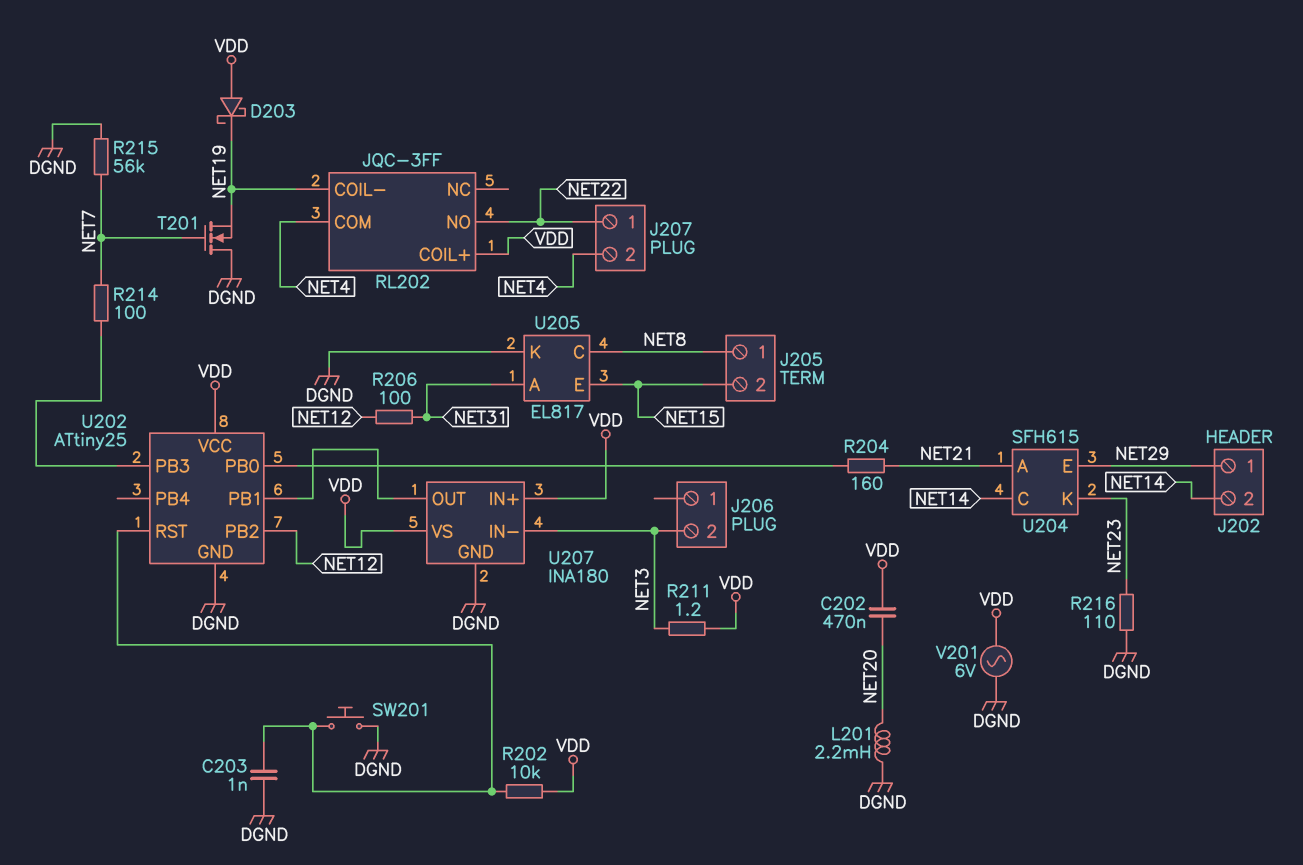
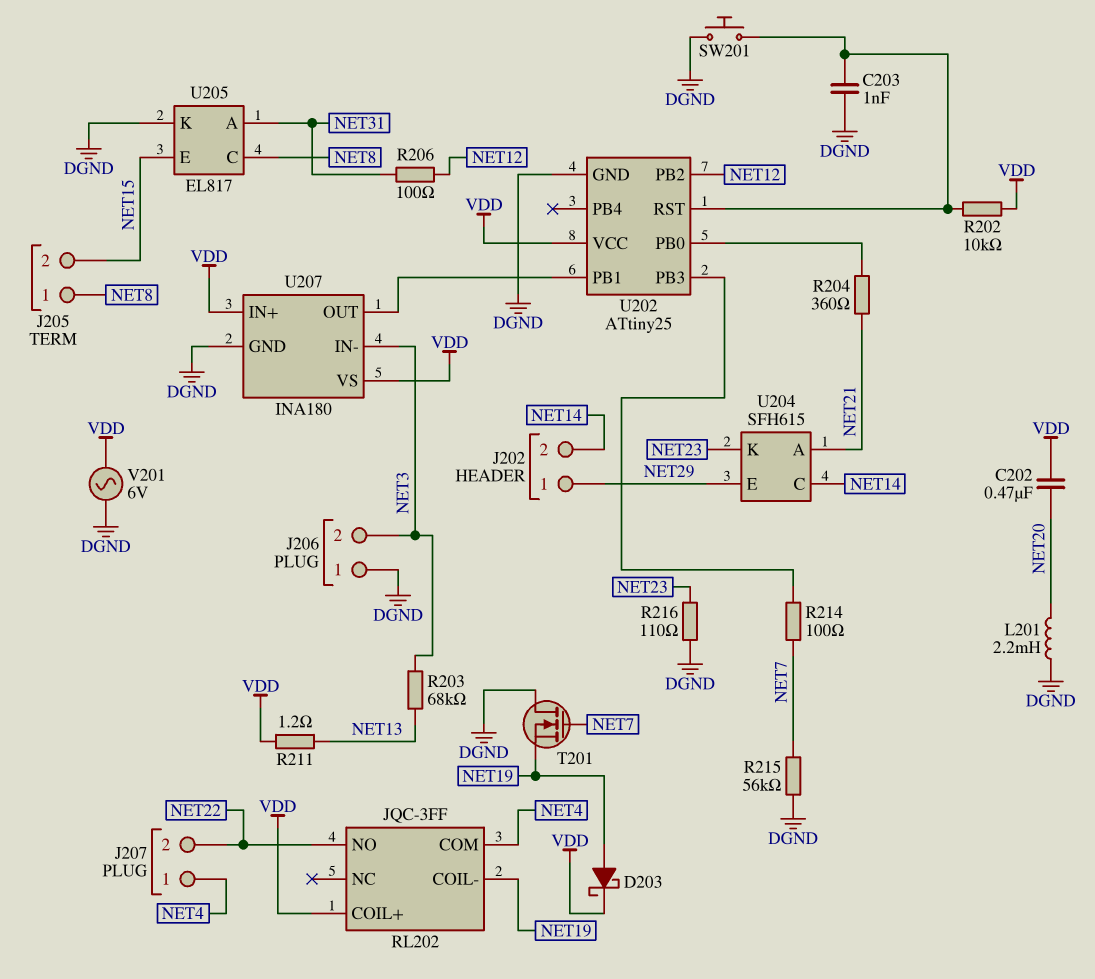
D203: schottky (A VDD, K NET19) -> schottky (A NET19, K VDD)
J206 pin 1: none -> DGND
J207 pin 1: NET22 -> NET4
J207 pin 2: NET4 -> NET22
R203: none -> 68k (NET3, NET13)
R204: 160 (NET21, U202/PB0) -> 360 (NET21, U202/PB0)
R211: 1.2 (NET3, VDD) -> 1.2 (NET13, VDD)

